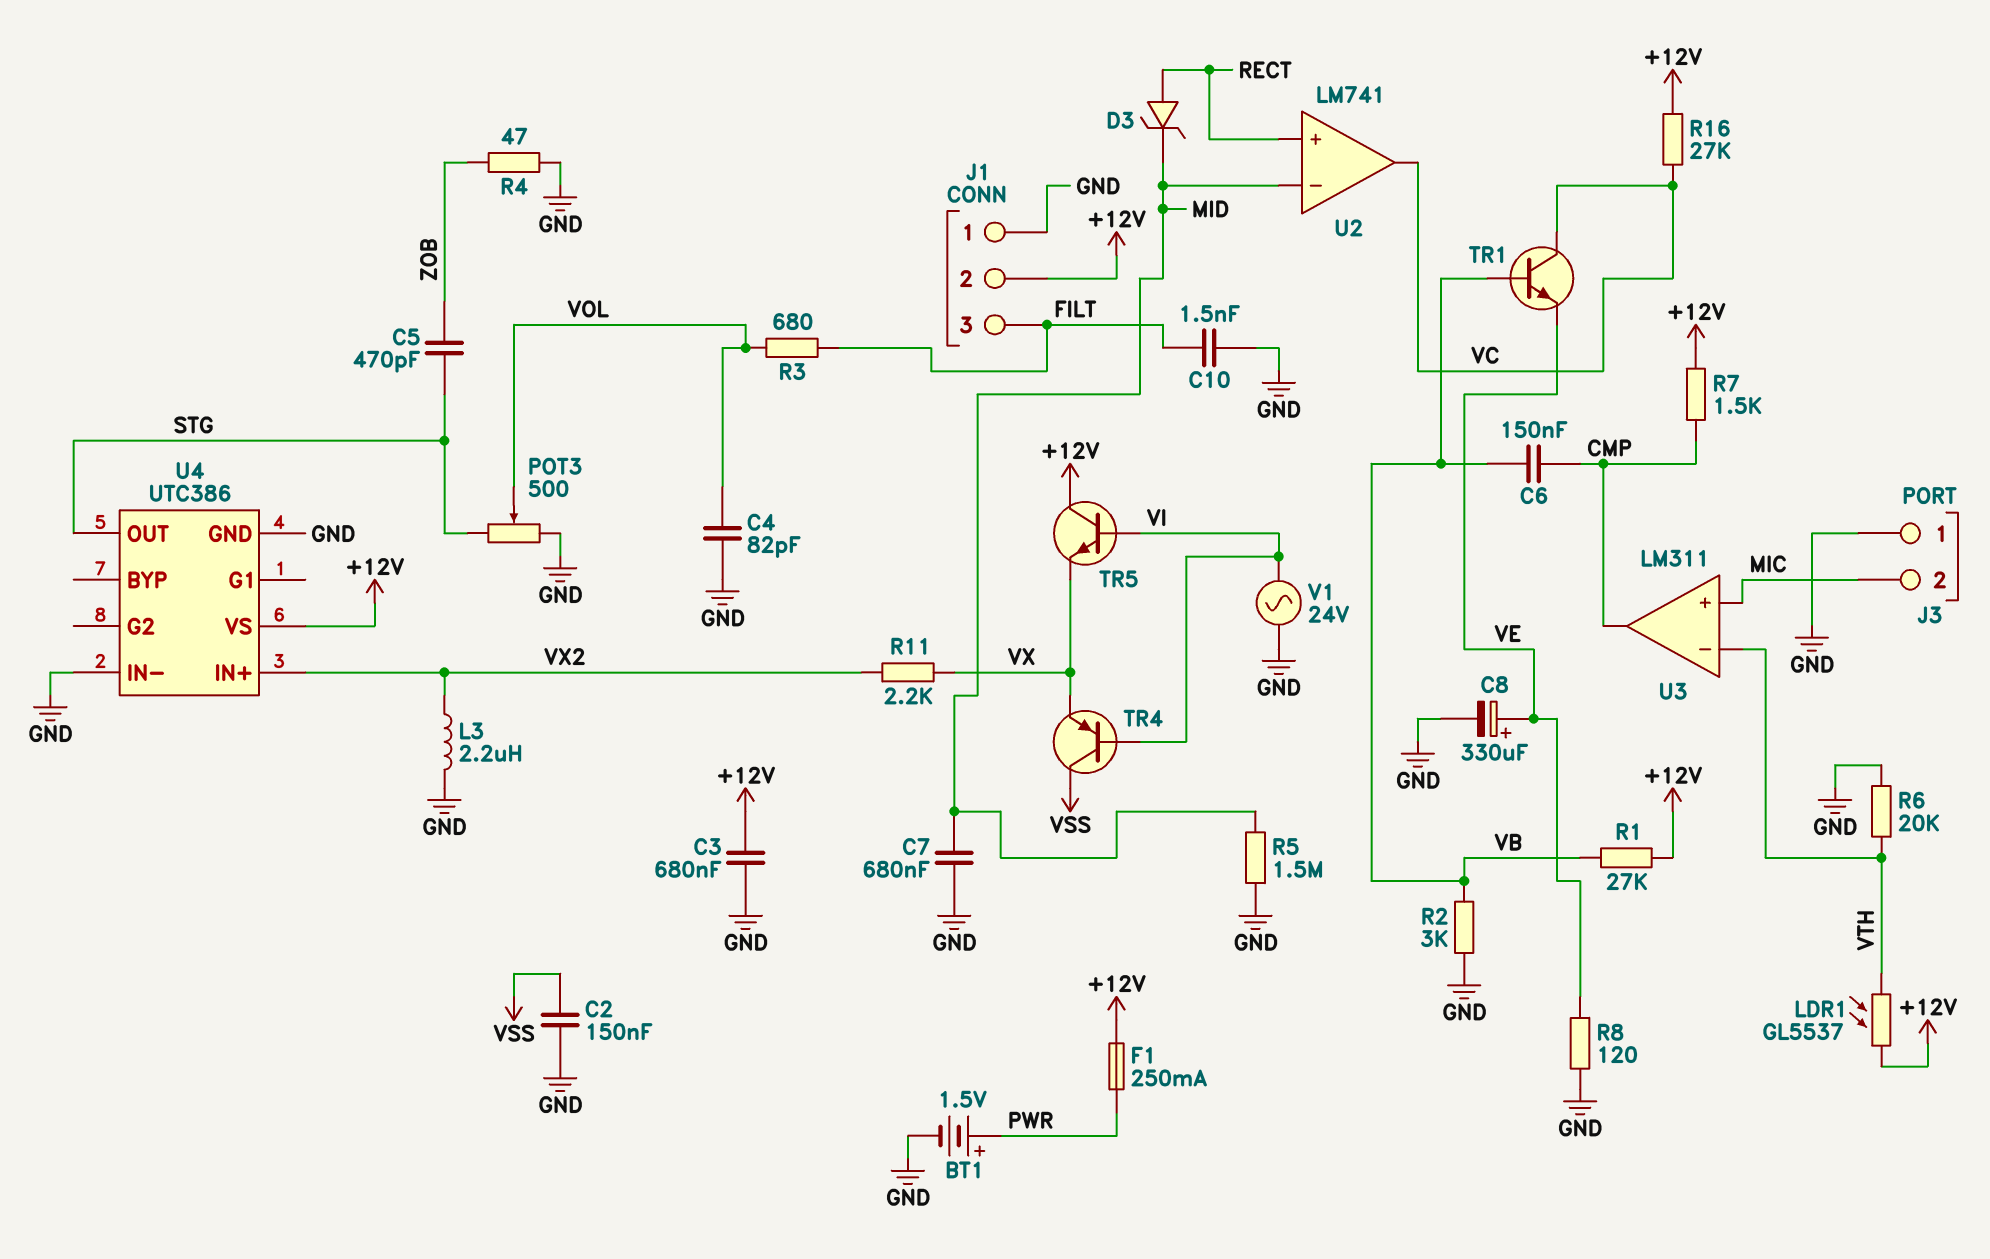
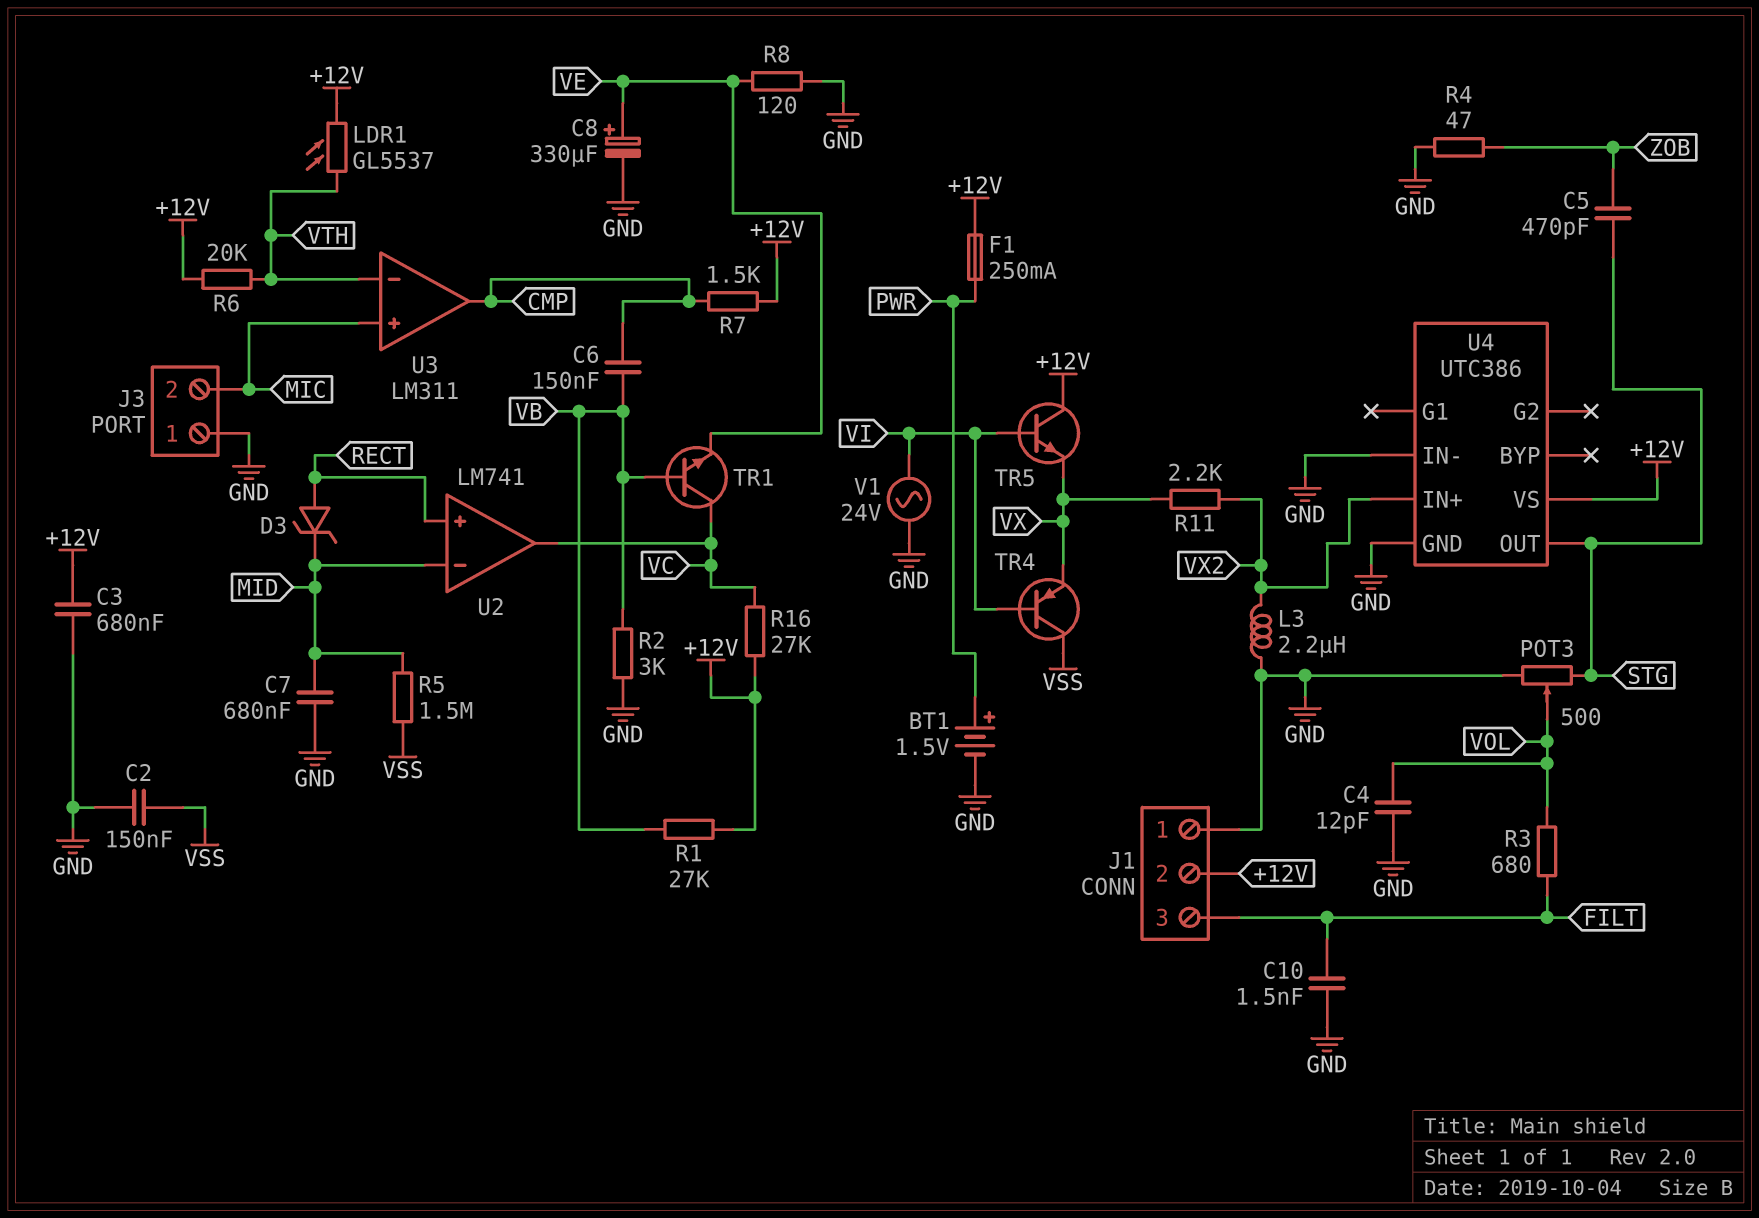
C4: 82pF (GND, VOL) -> 12pF (GND, VOL)
R5: 1.5M (GND, MID) -> 1.5M (MID, VSS)
R6: 20k (GND, VTH) -> 20k (+12V, VTH)

